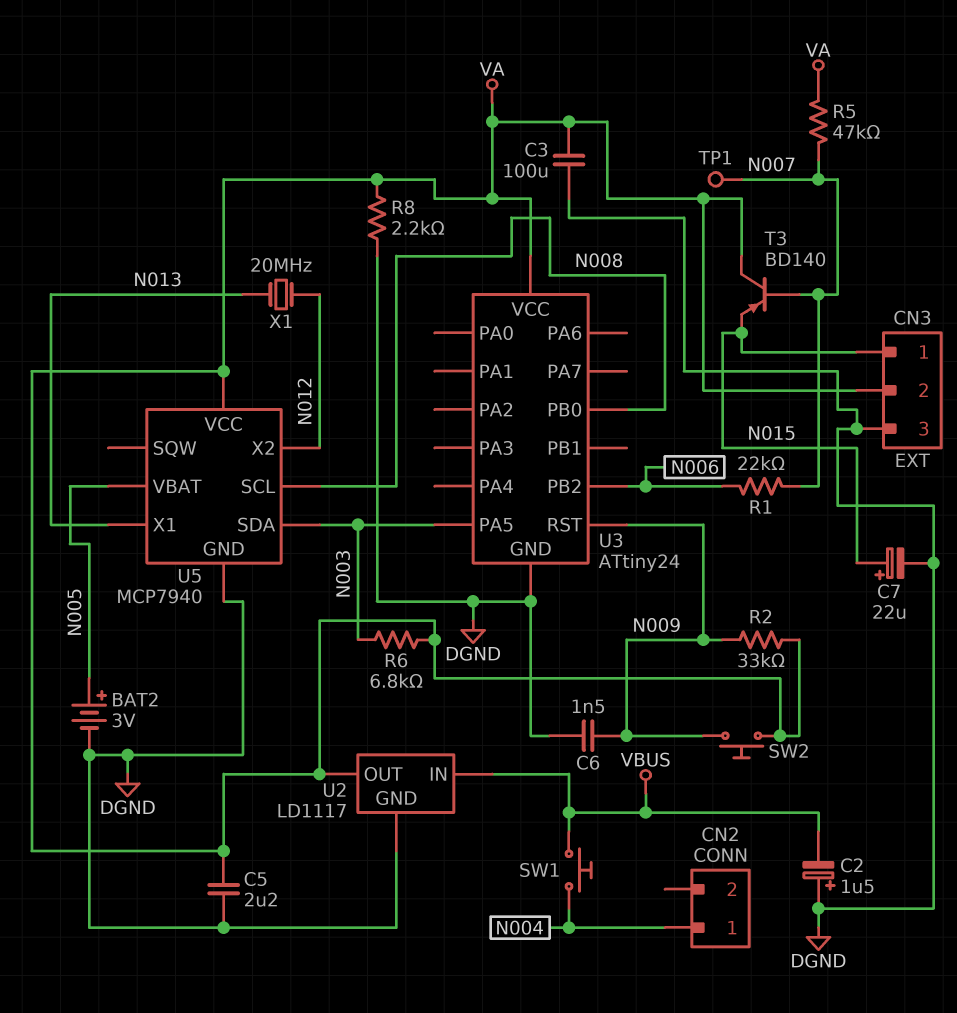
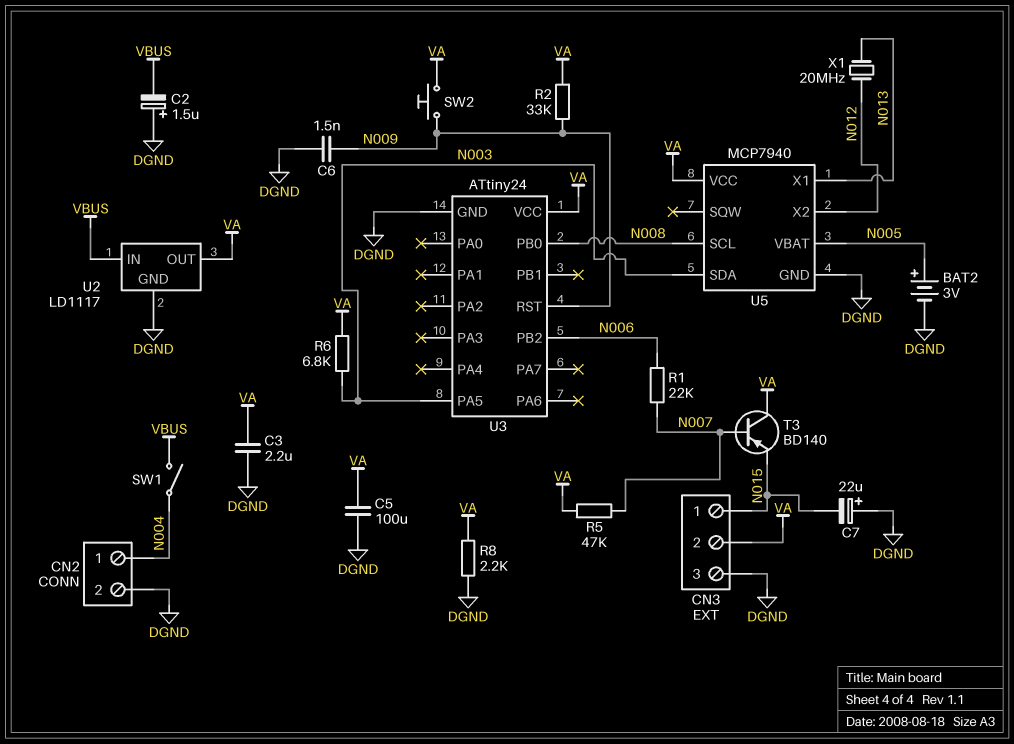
C3: 100uF (DGND, VA) -> 2.2uF (DGND, VA)
C5: 2.2uF (DGND, VA) -> 100uF (DGND, VA)
C7: 22uF (plus N015, minus DGND) -> 22uF (plus DGND, minus N015)
CN2 pin 2: none -> DGND
SW1: button (N004, VBUS) -> switch (N004, VBUS)
TP1: test point (N007) -> none

